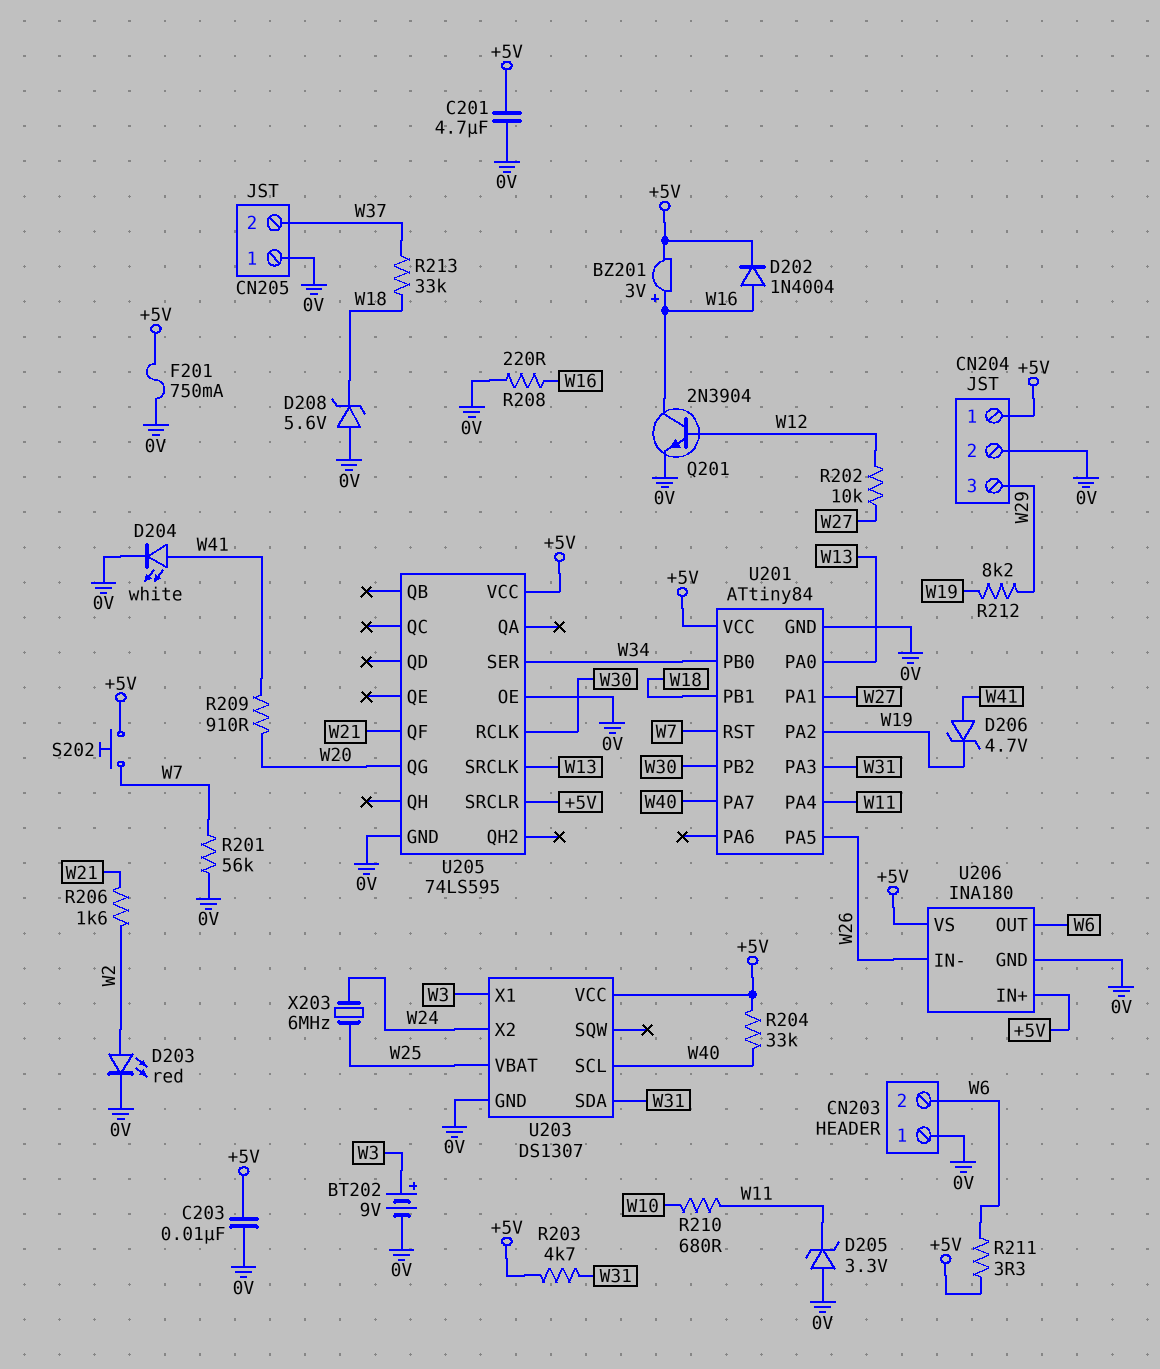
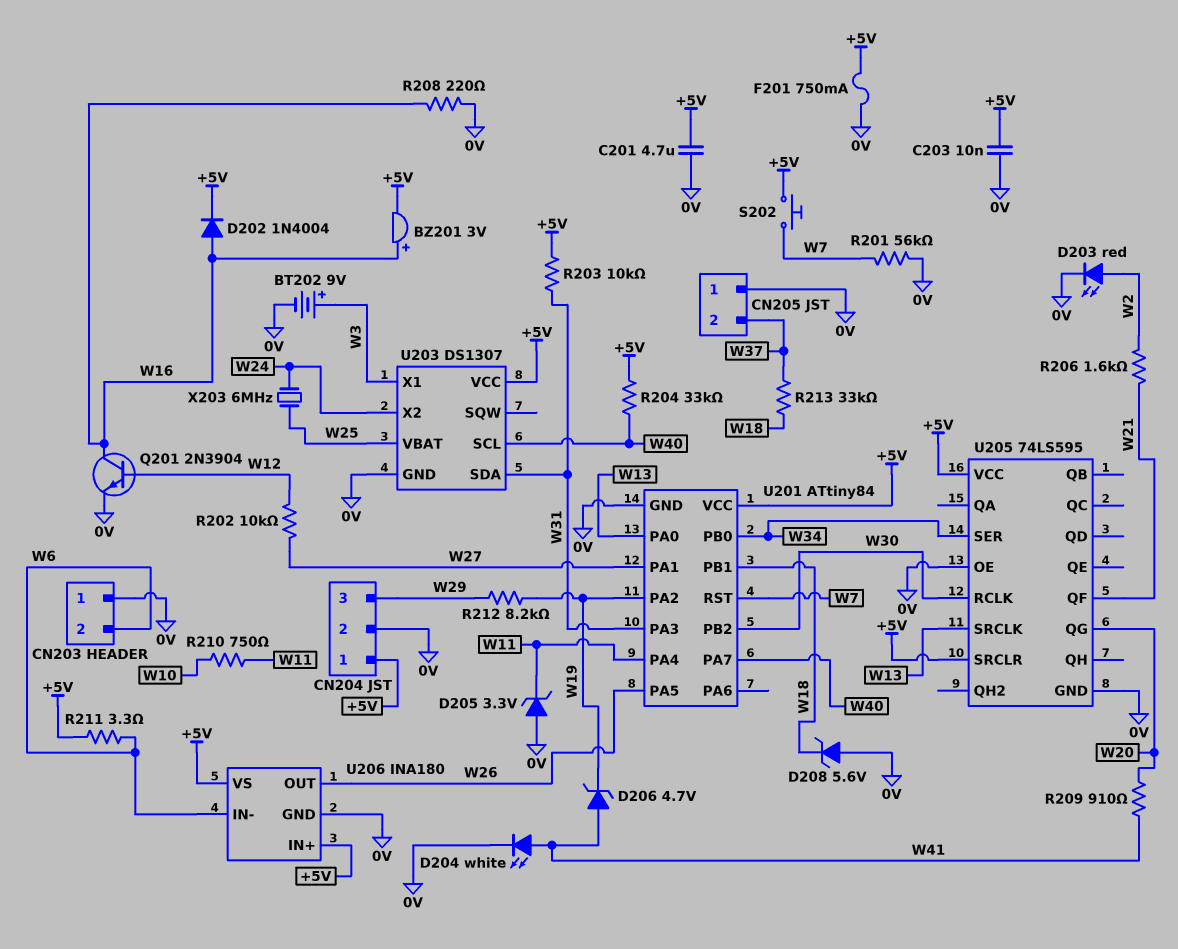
R203: 4.7k (+5V, W31) -> 10k (+5V, W31)
R210: 680 (W10, W11) -> 750 (W10, W11)
U206 pin IN-: W26 -> W6
U206 pin OUT: W6 -> W26

